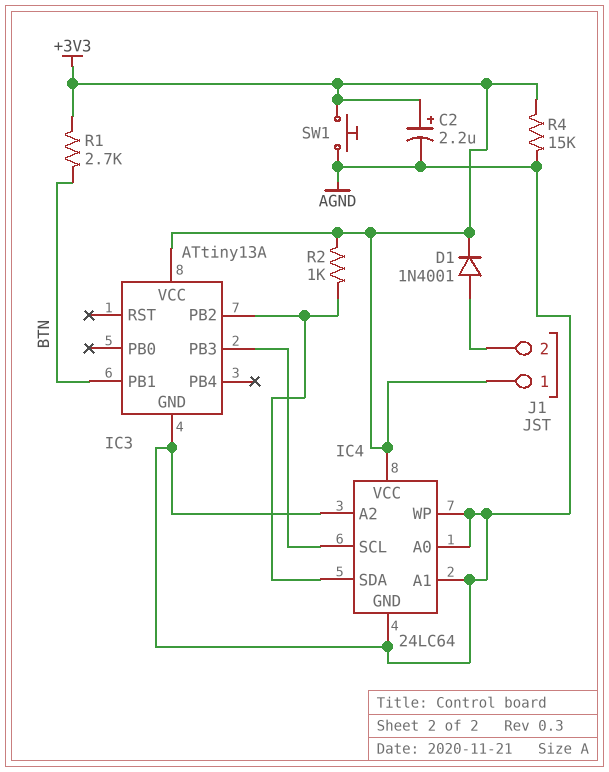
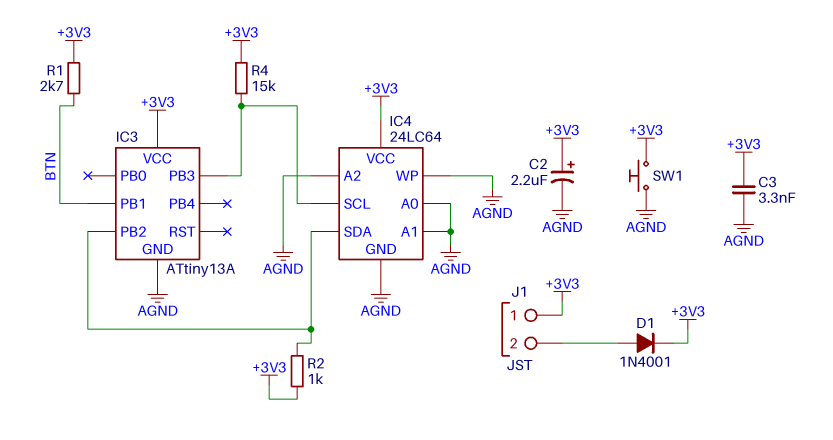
C3: none -> 3.3nF (+3V3, AGND)
R4: 15k (+3V3, AGND) -> 15k (+3V3, IC3/PB3)

